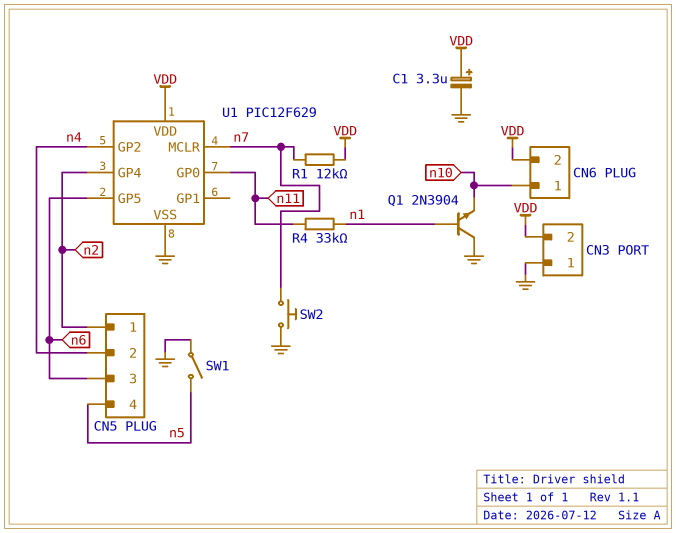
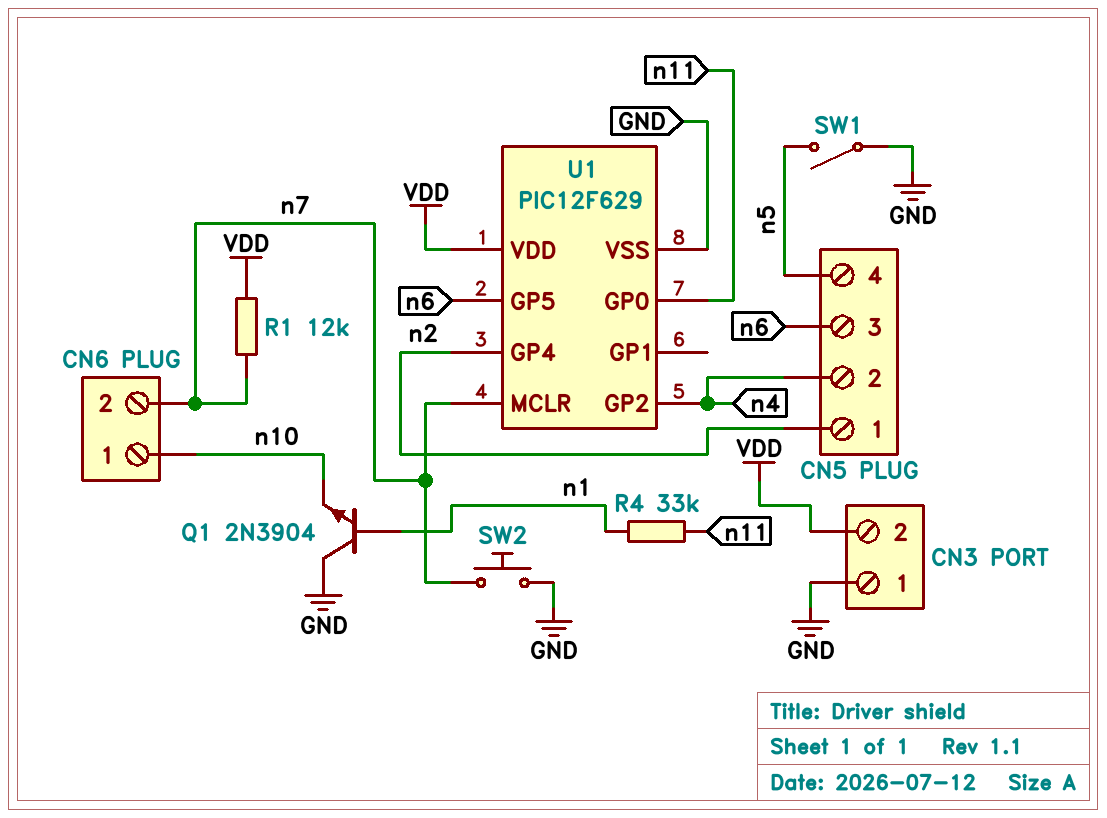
C1: 3.3uF (plus VDD, minus GND) -> none
CN6 pin 2: VDD -> n7

